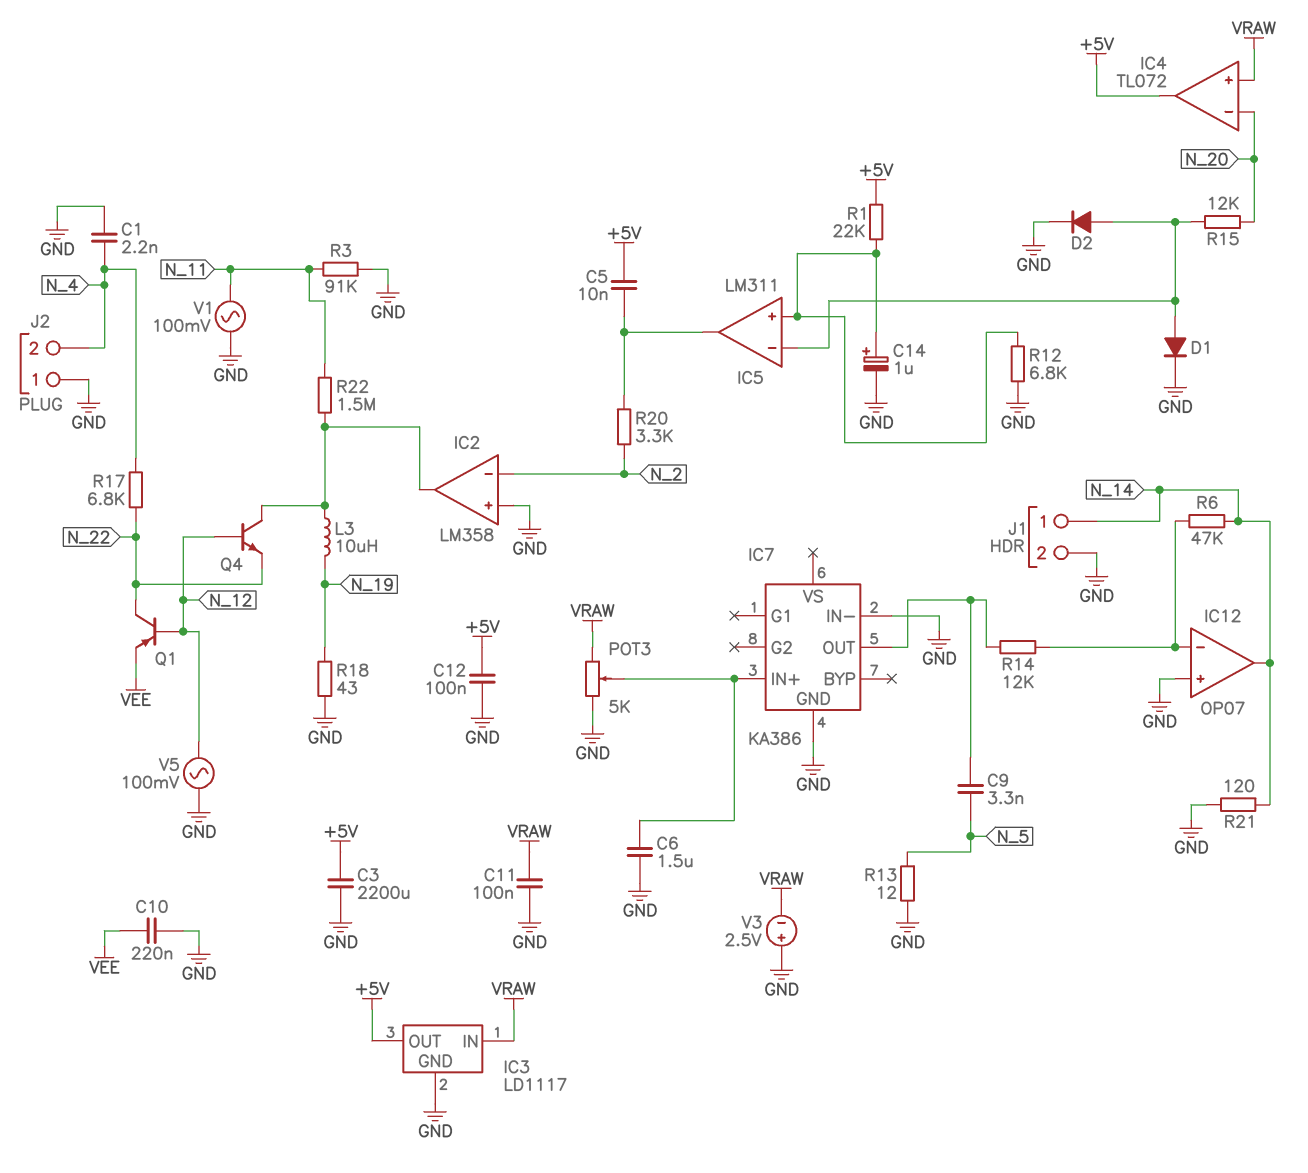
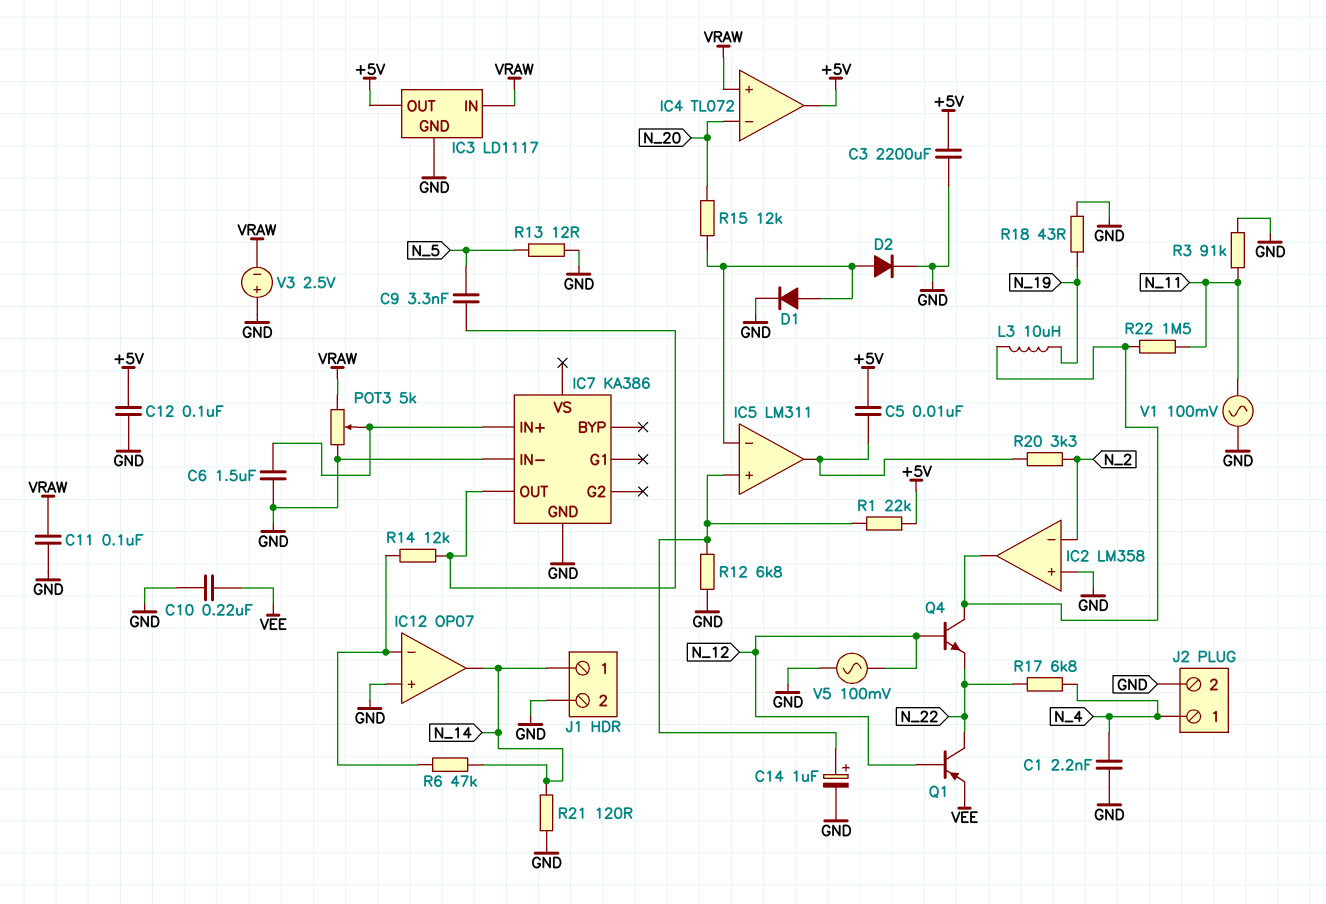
J2 pin 1: GND -> N_4
J2 pin 2: N_4 -> GND

